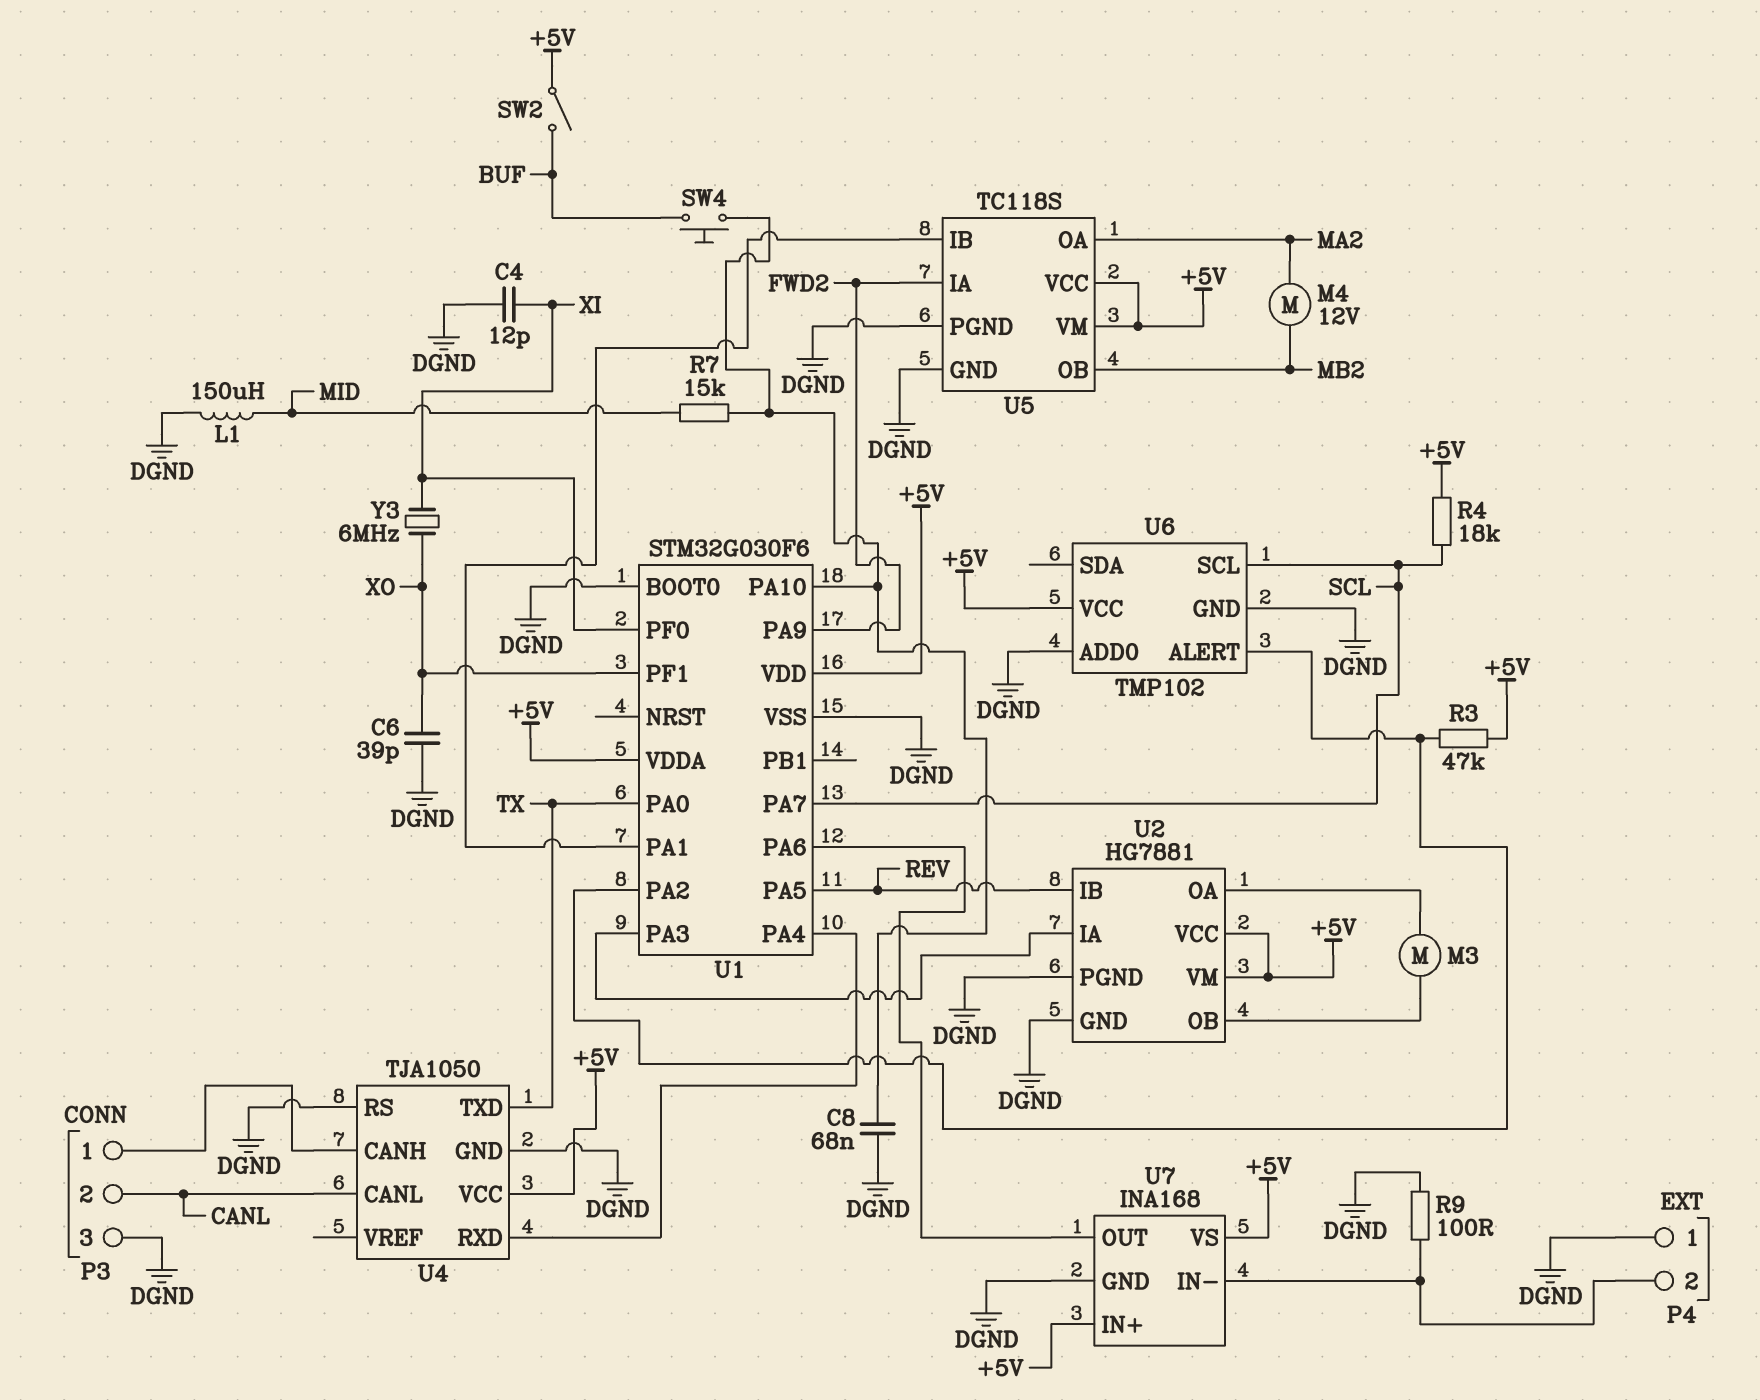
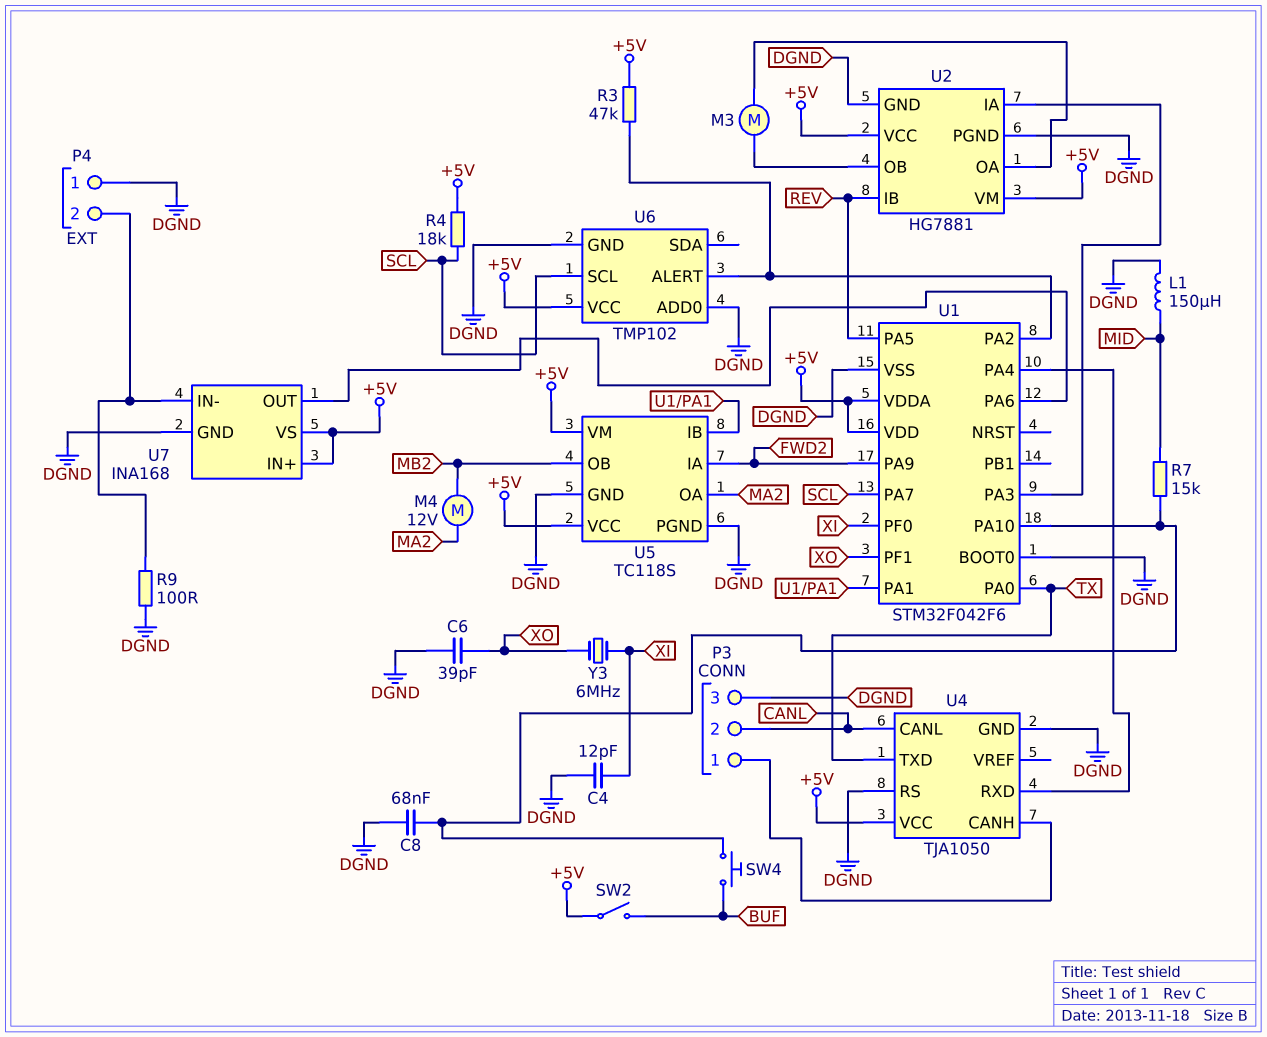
U1: STM32G030F6 -> STM32F042F6

